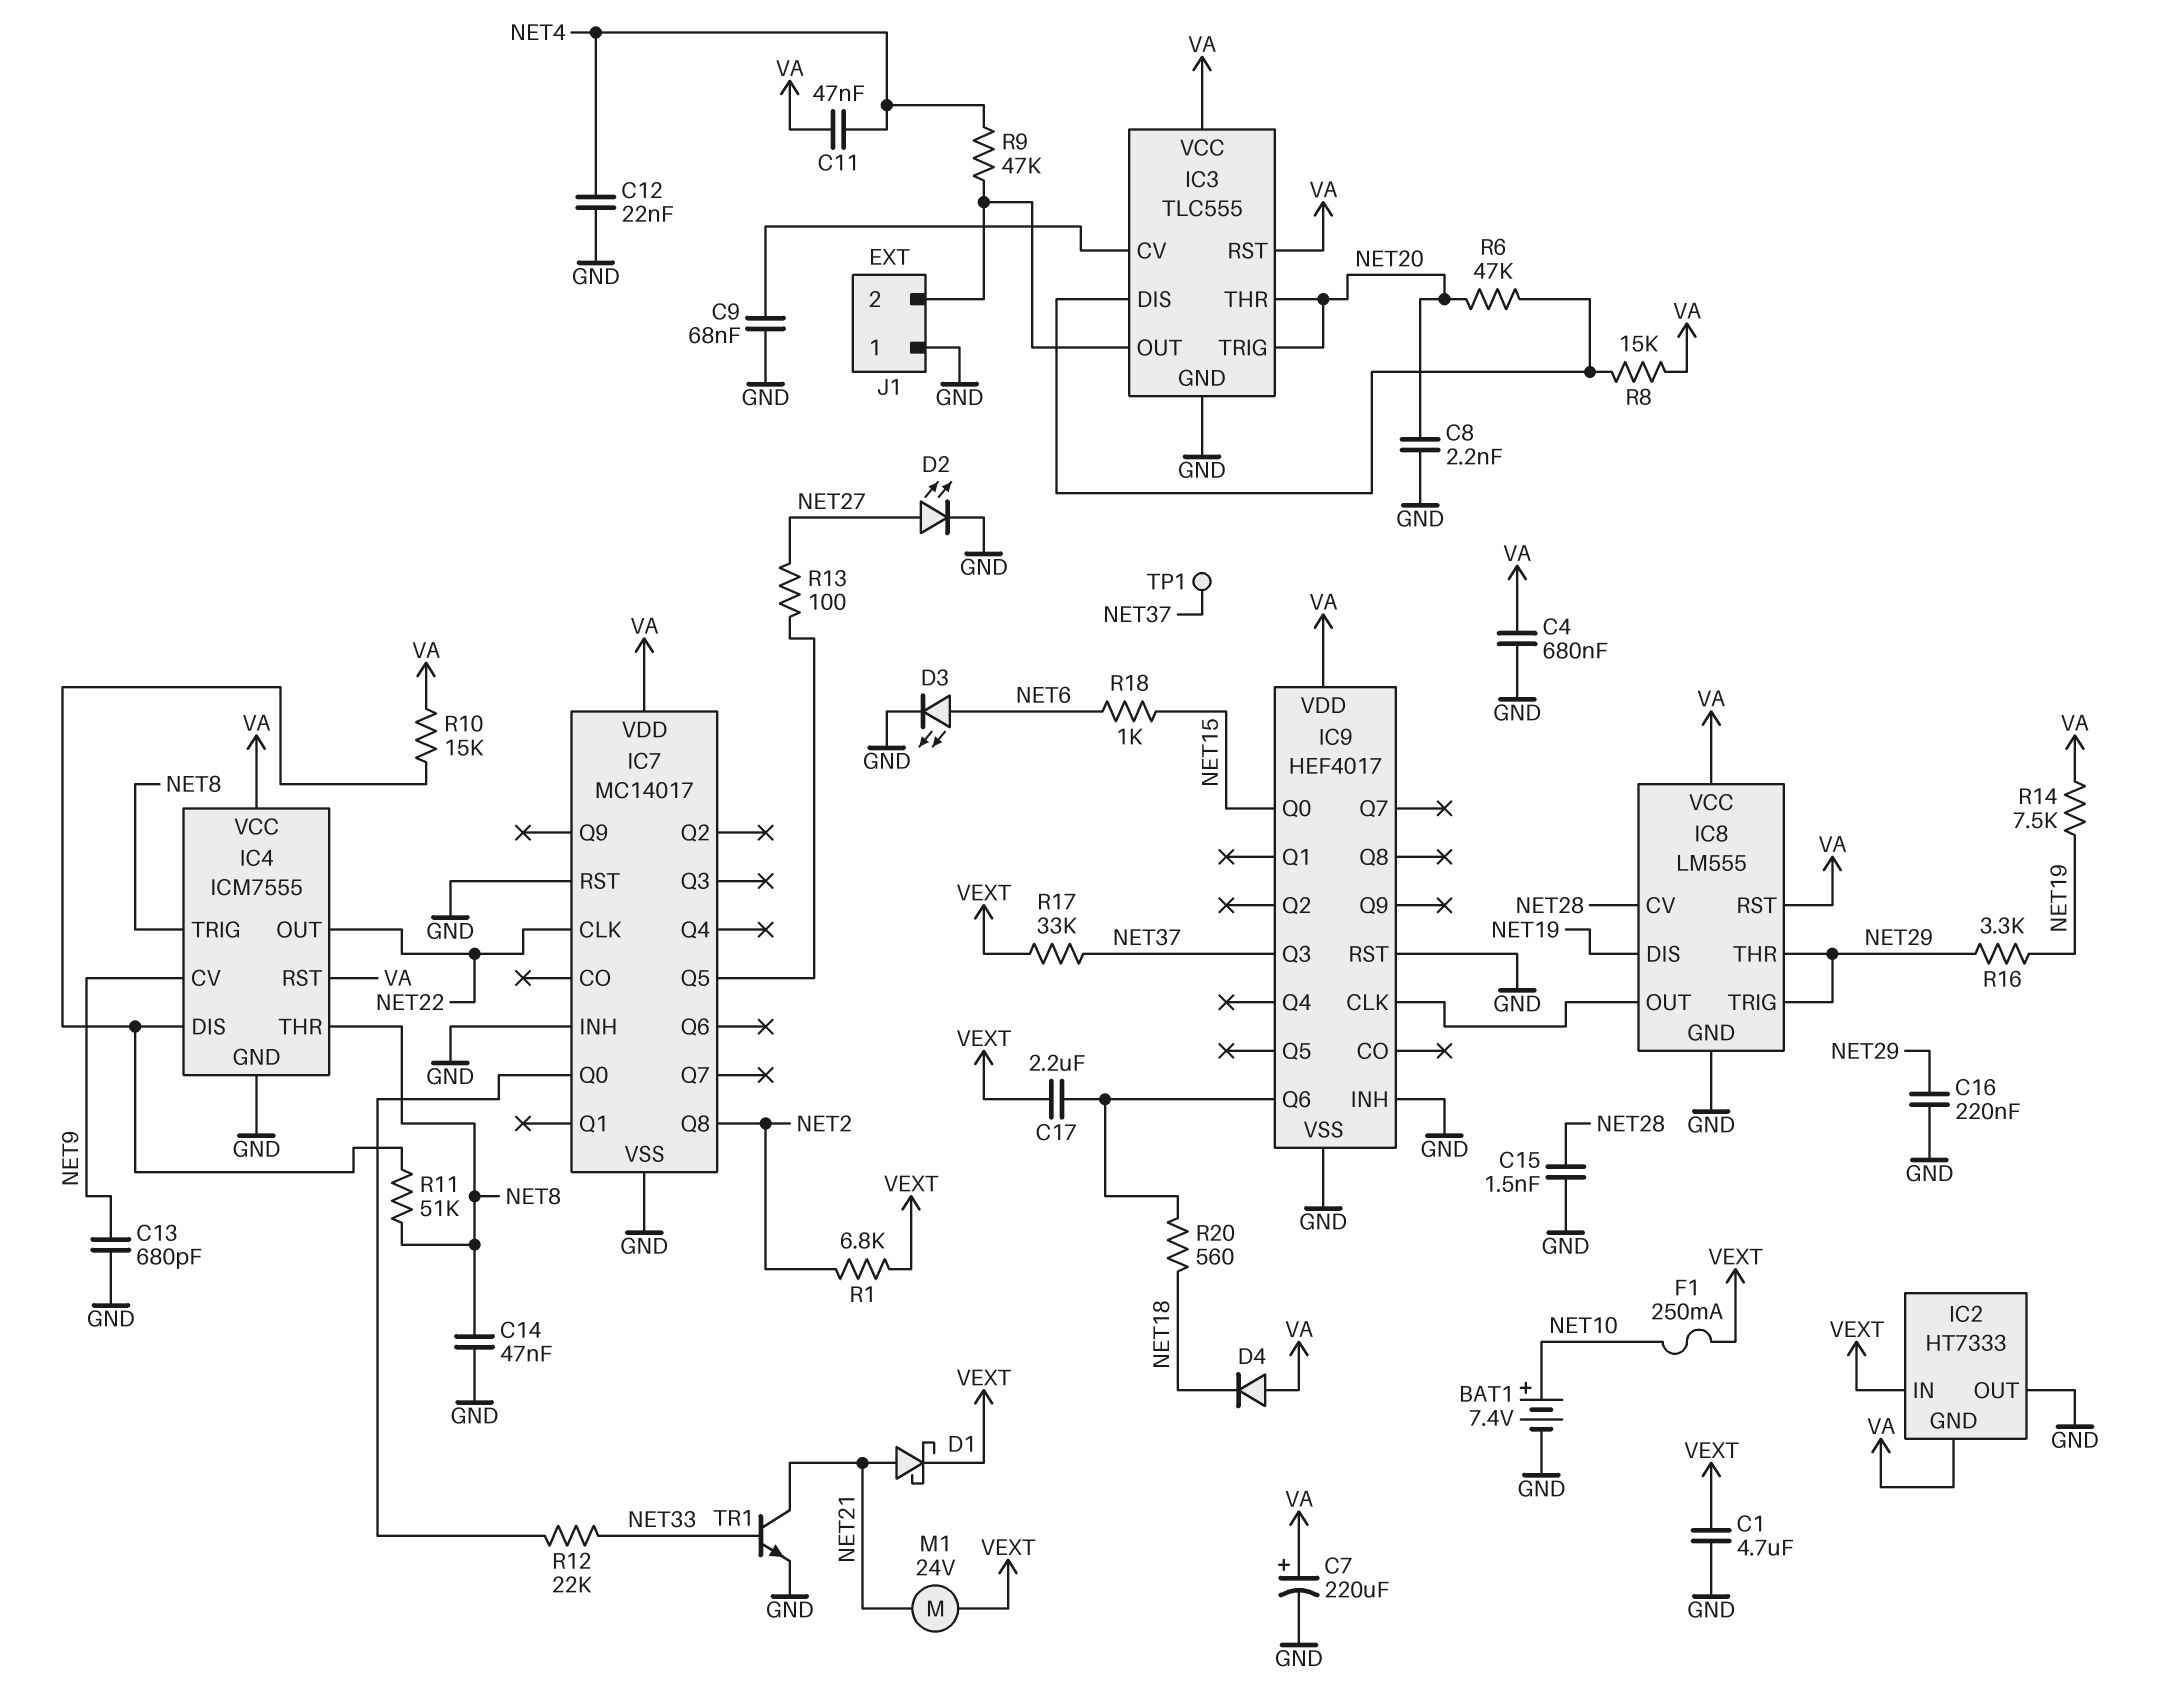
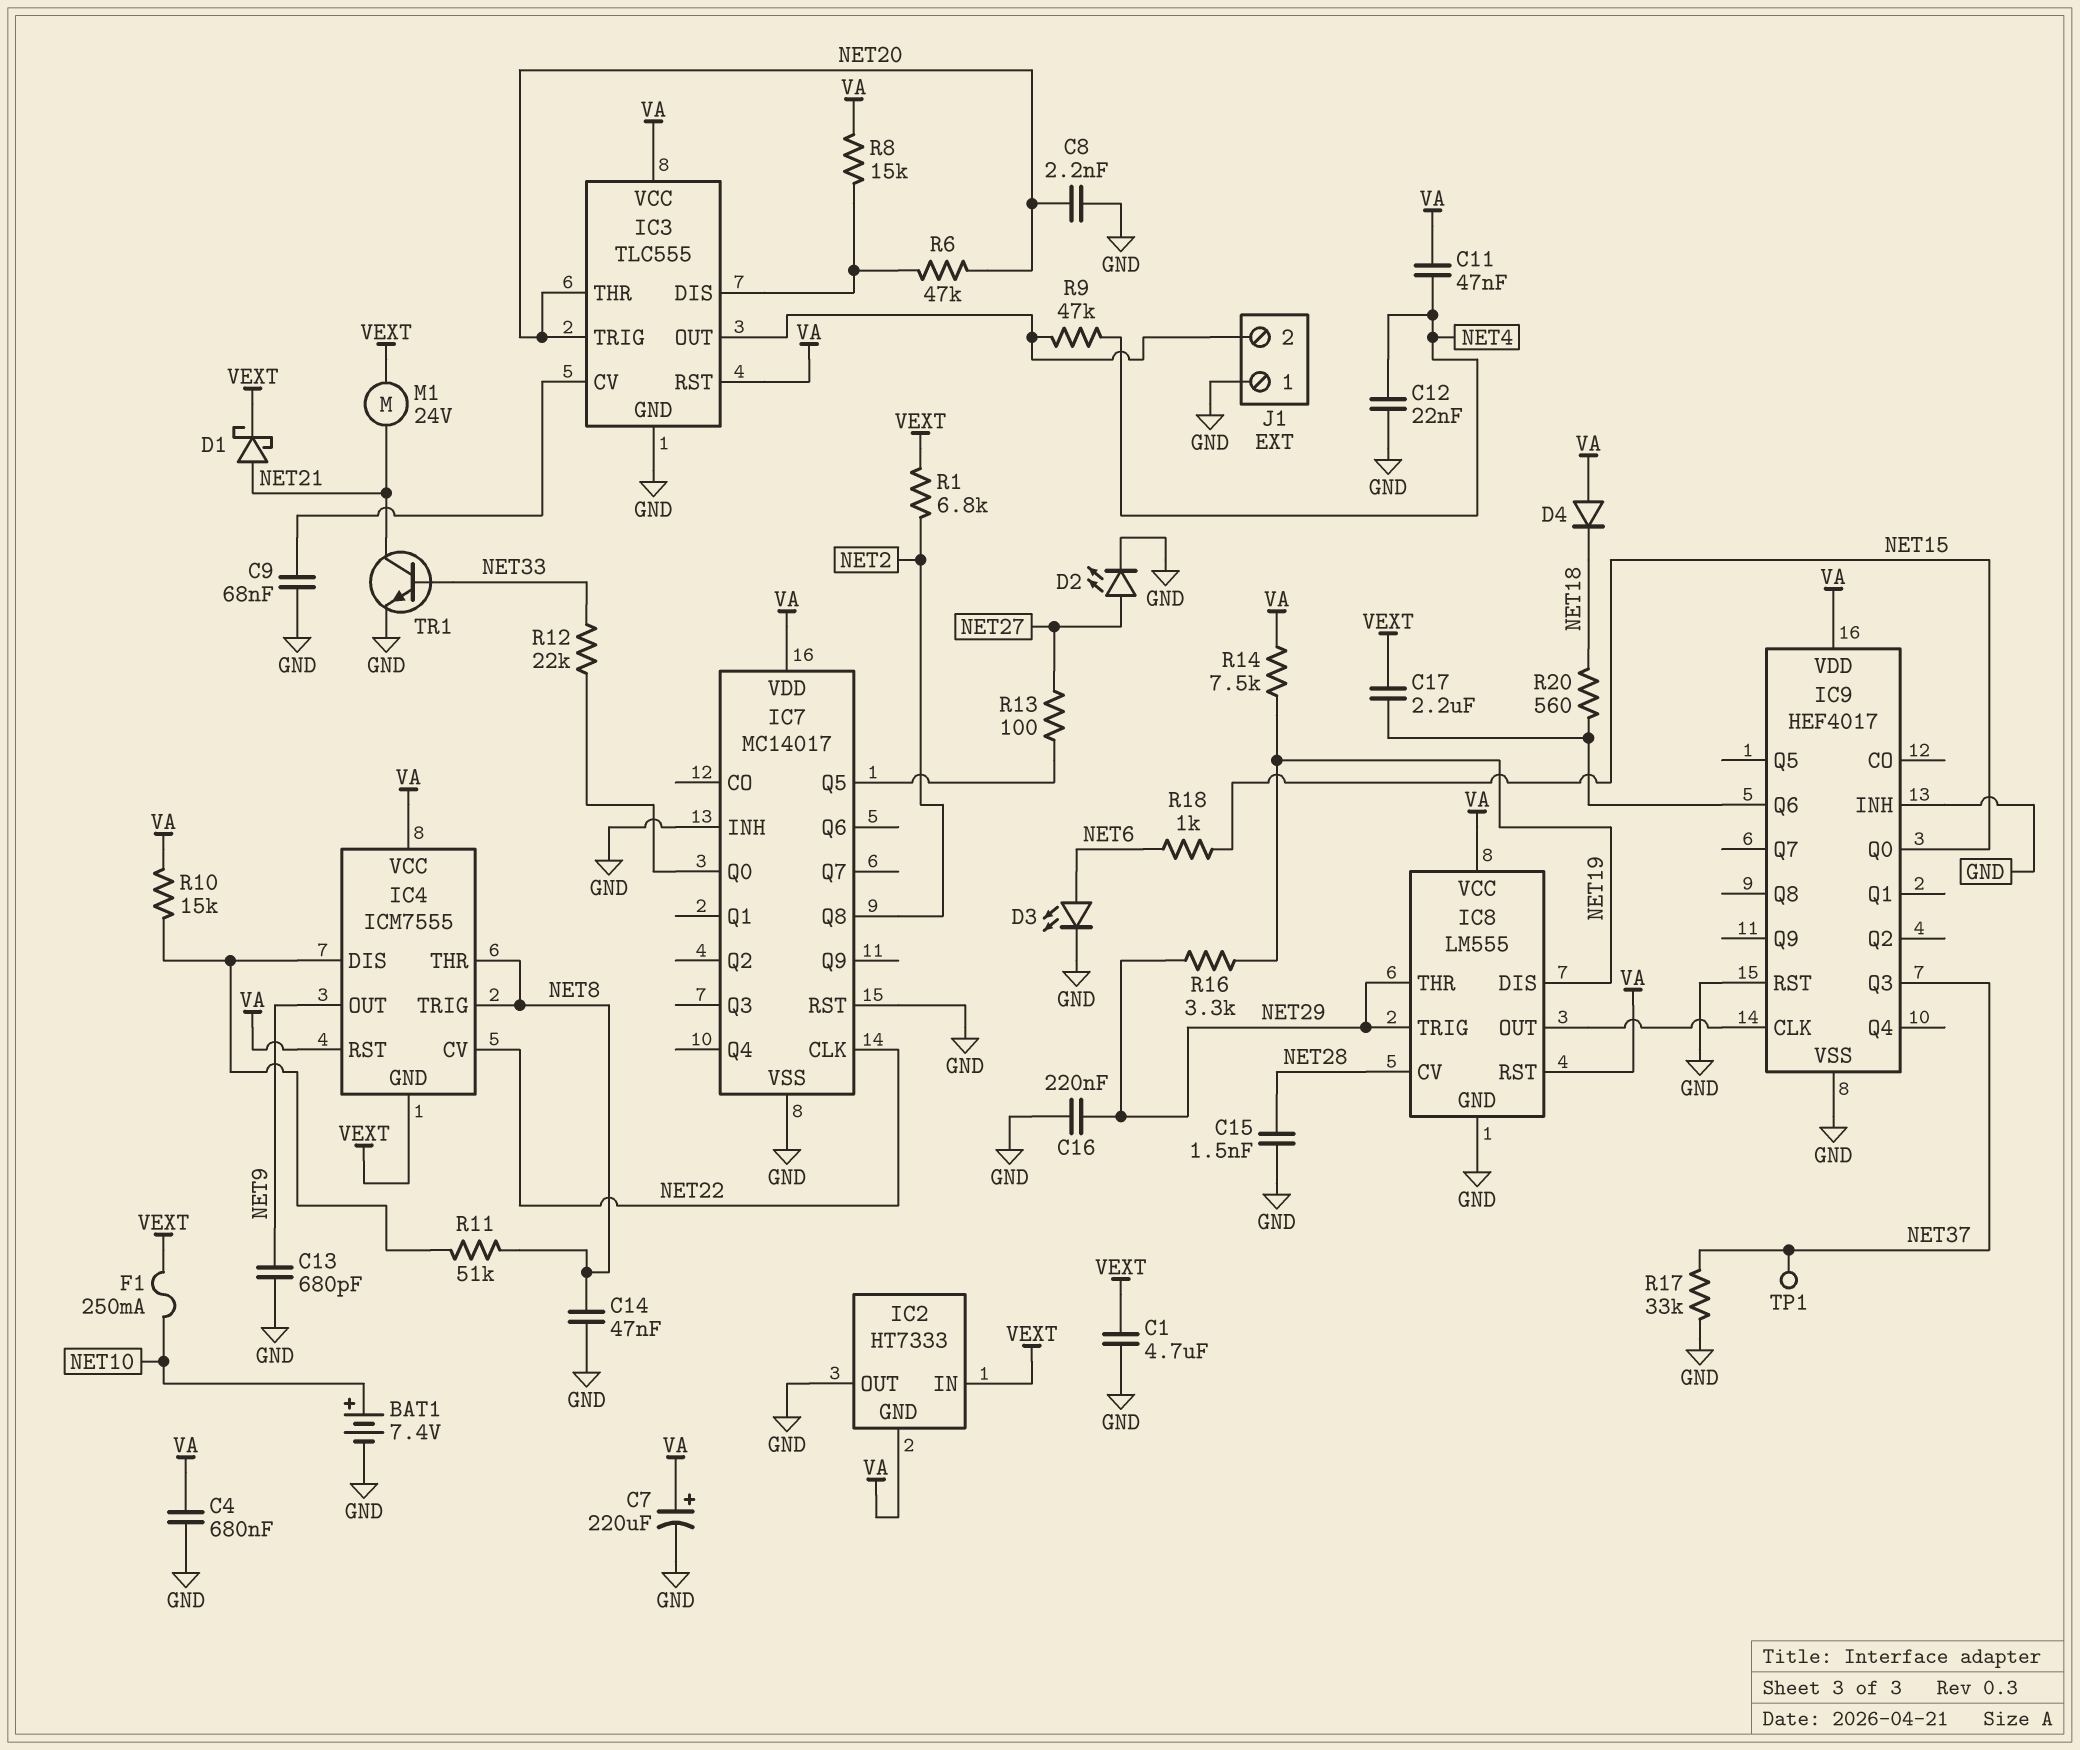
IC4 pin CV: NET9 -> NET22
IC4 pin GND: GND -> VEXT
IC4 pin OUT: NET22 -> NET9
R17: 33k (NET37, VEXT) -> 33k (GND, NET37)

